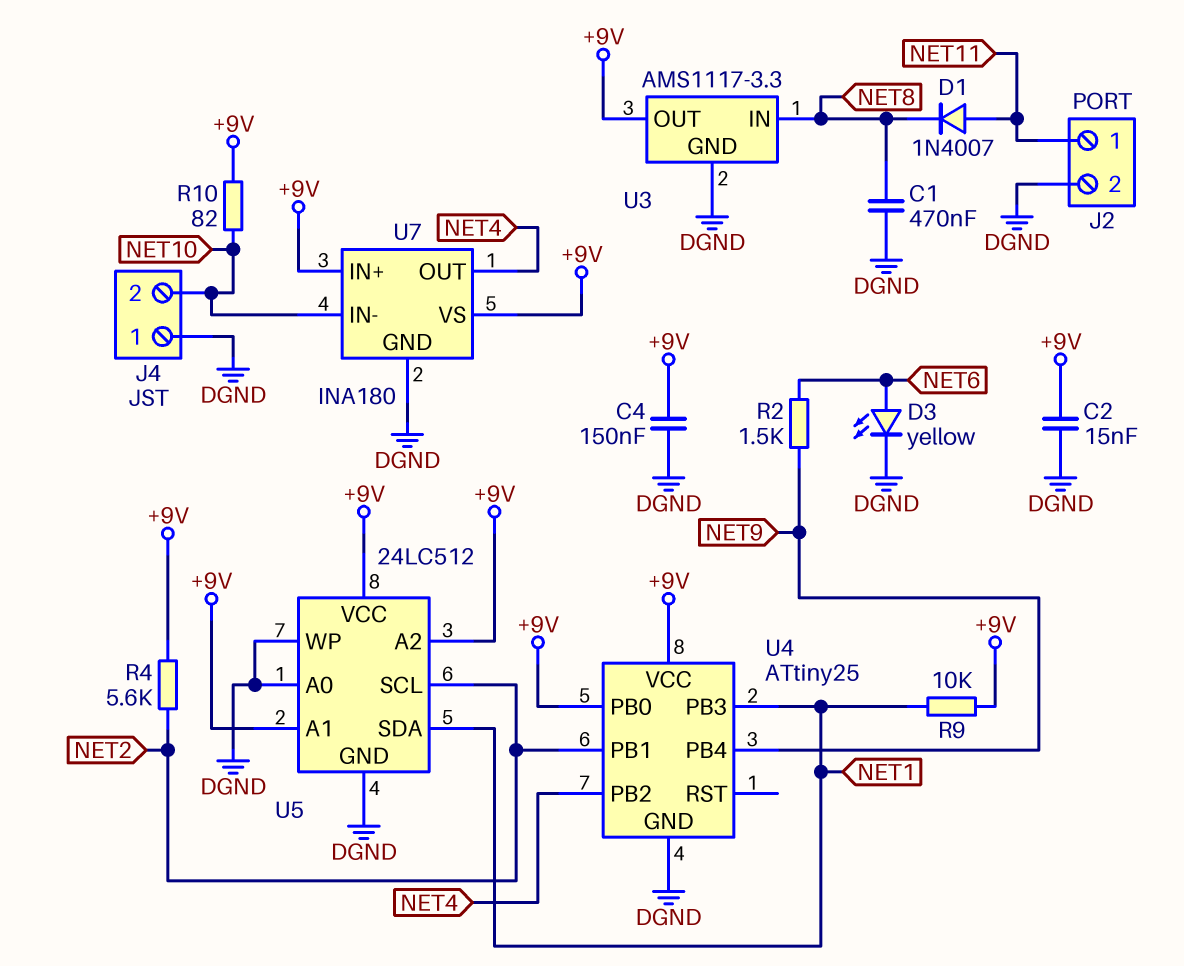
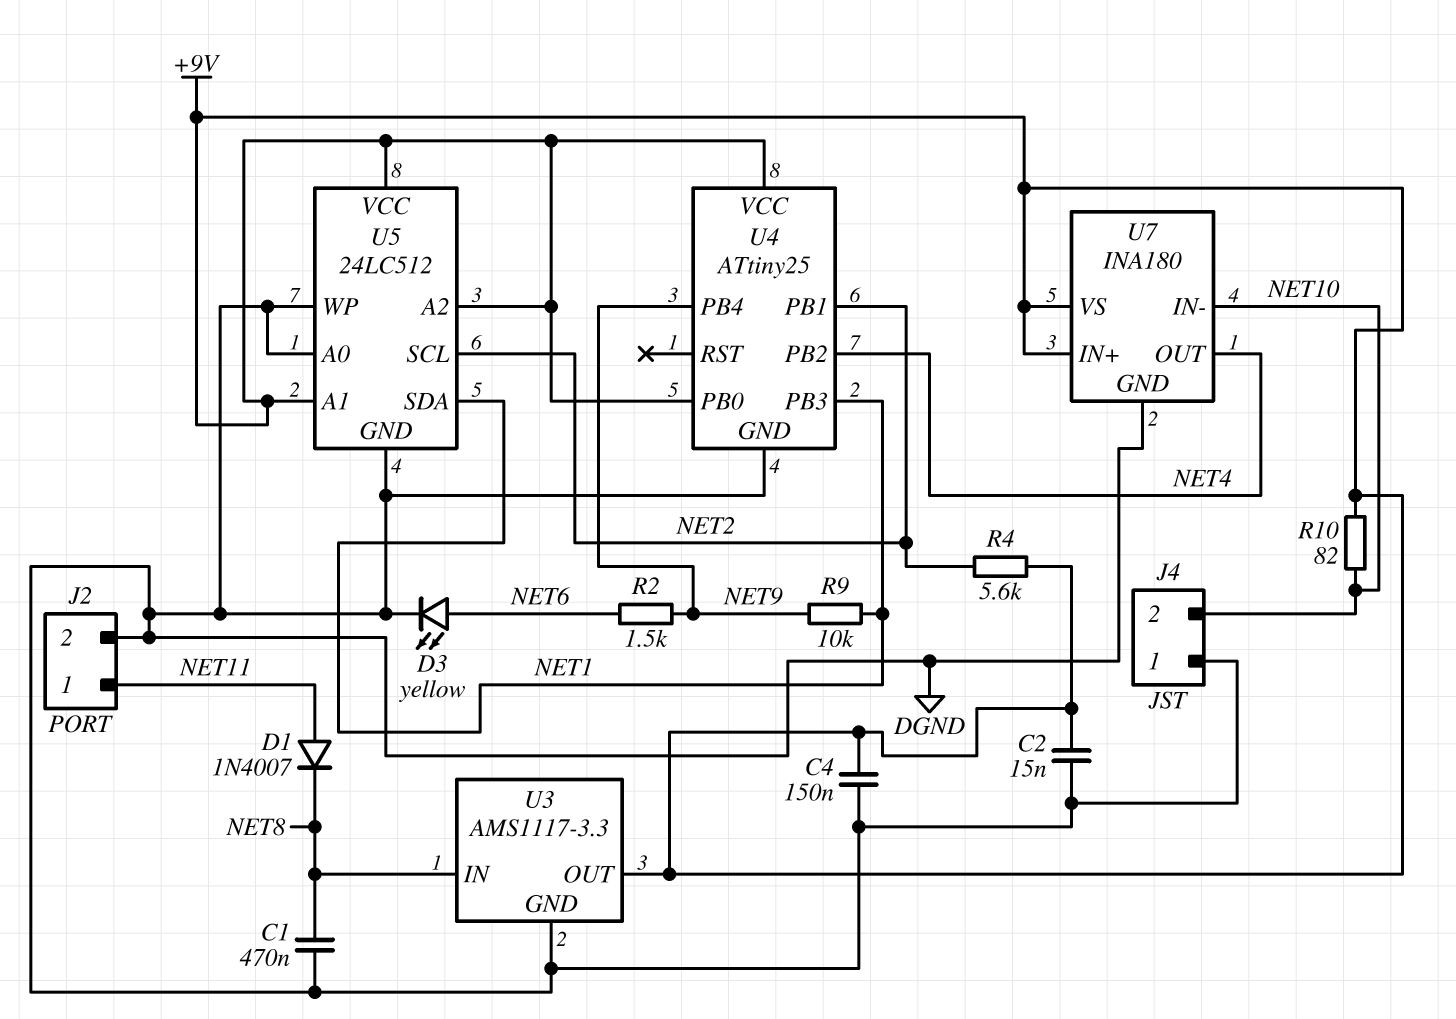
R9: 10k (+9V, NET1) -> 10k (NET1, NET9)

